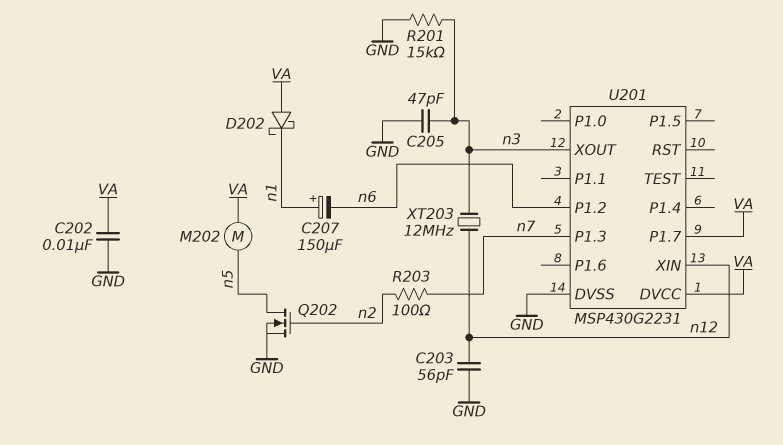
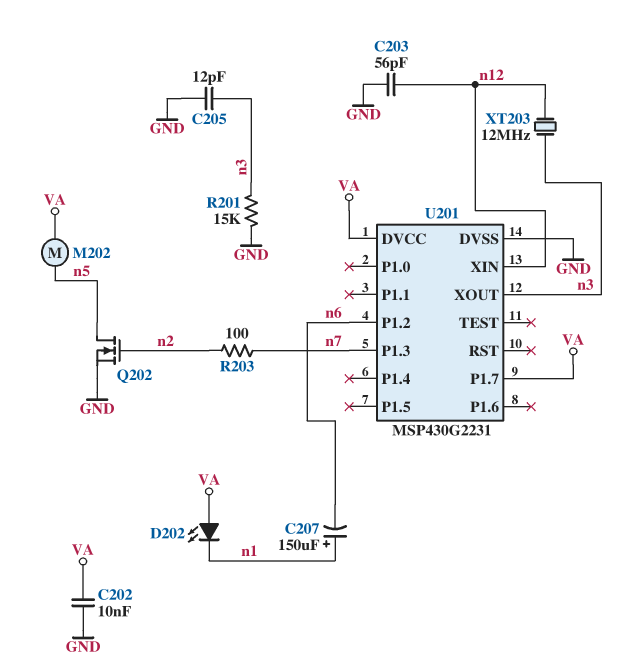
C205: 47pF (GND, n3) -> 12pF (GND, n3)
D202: schottky (A VA, K n1) -> LED (A VA, K n1)

